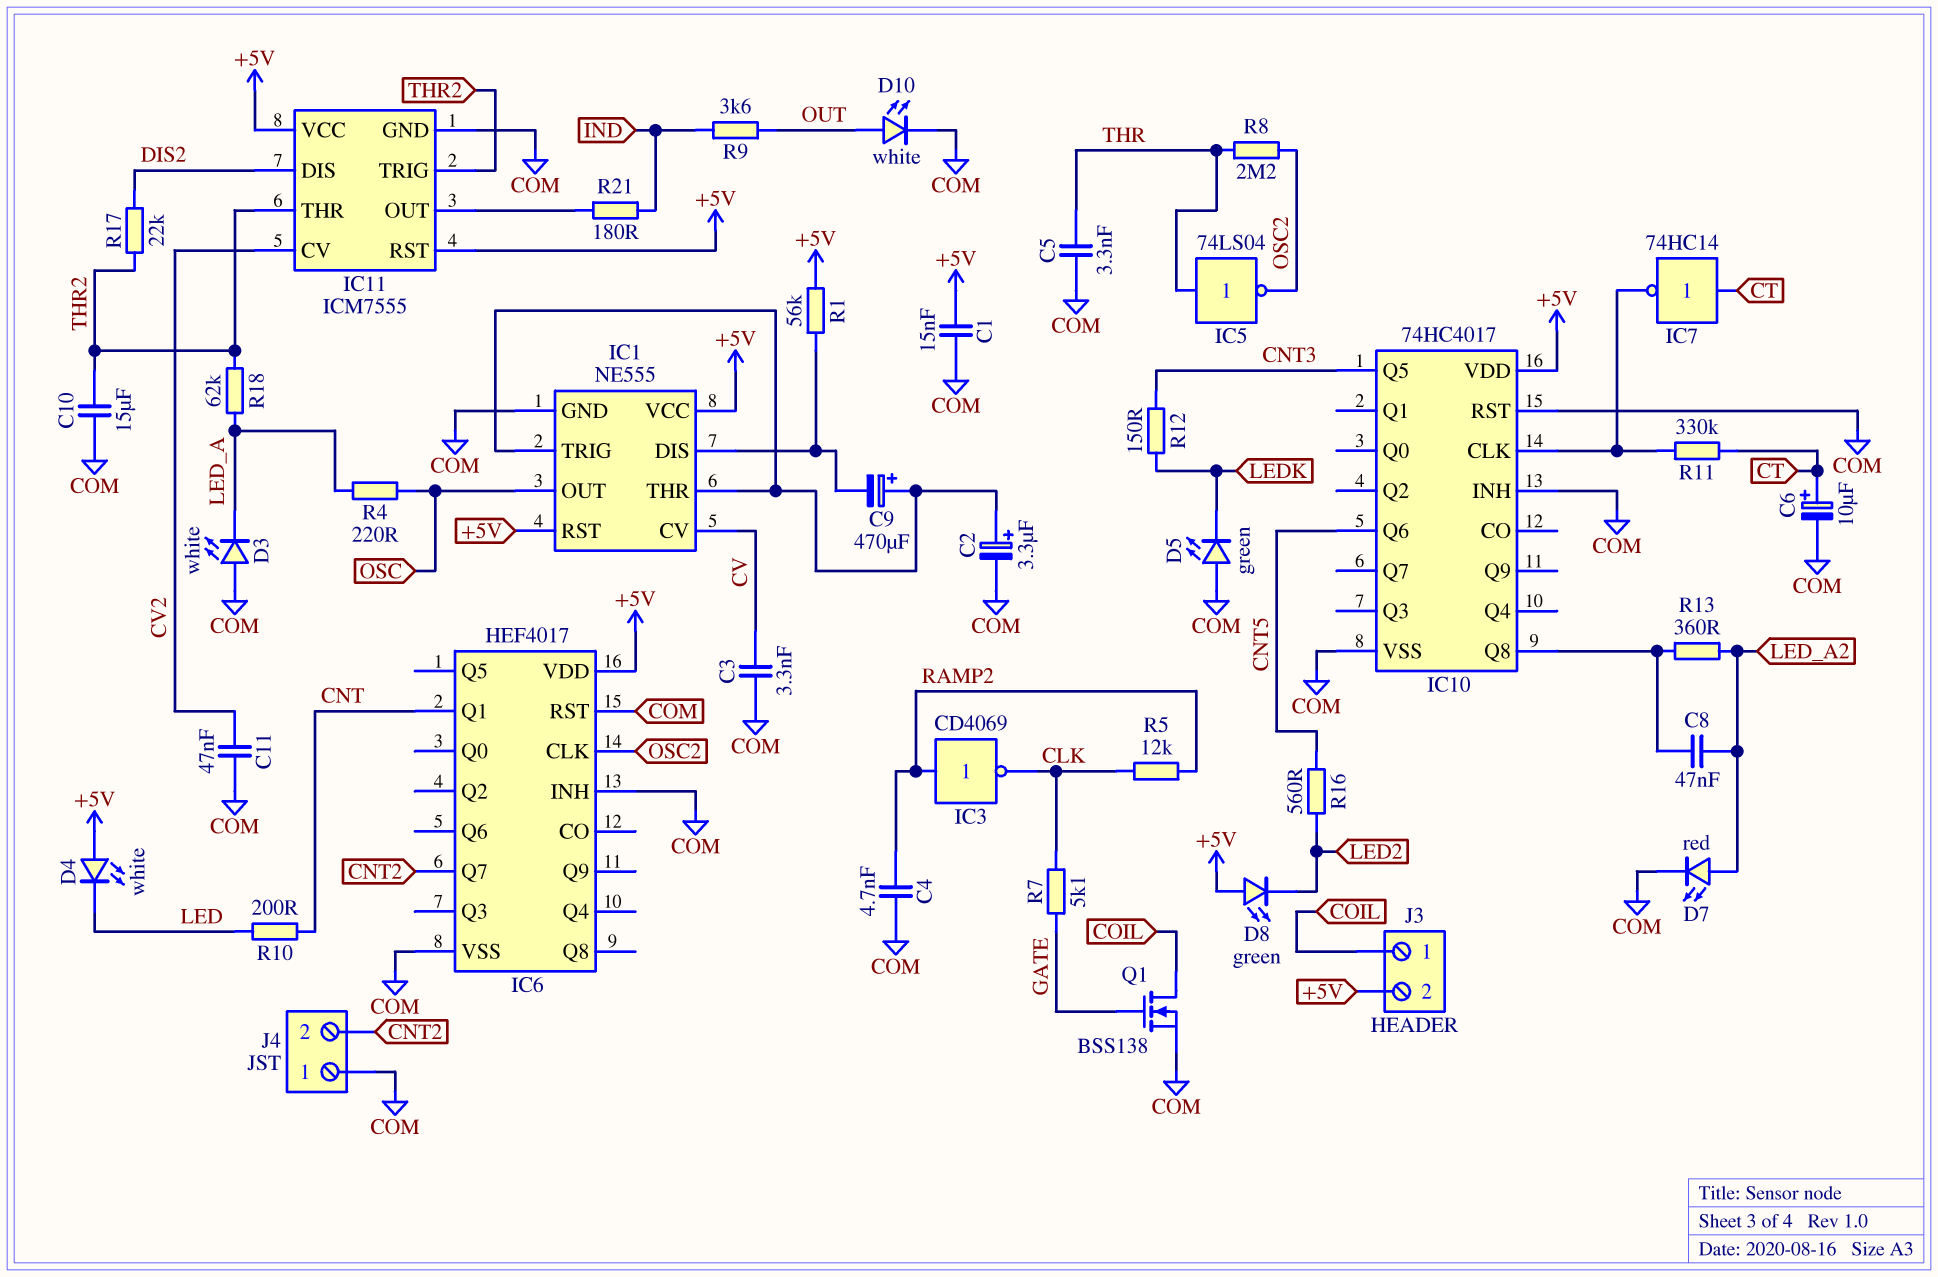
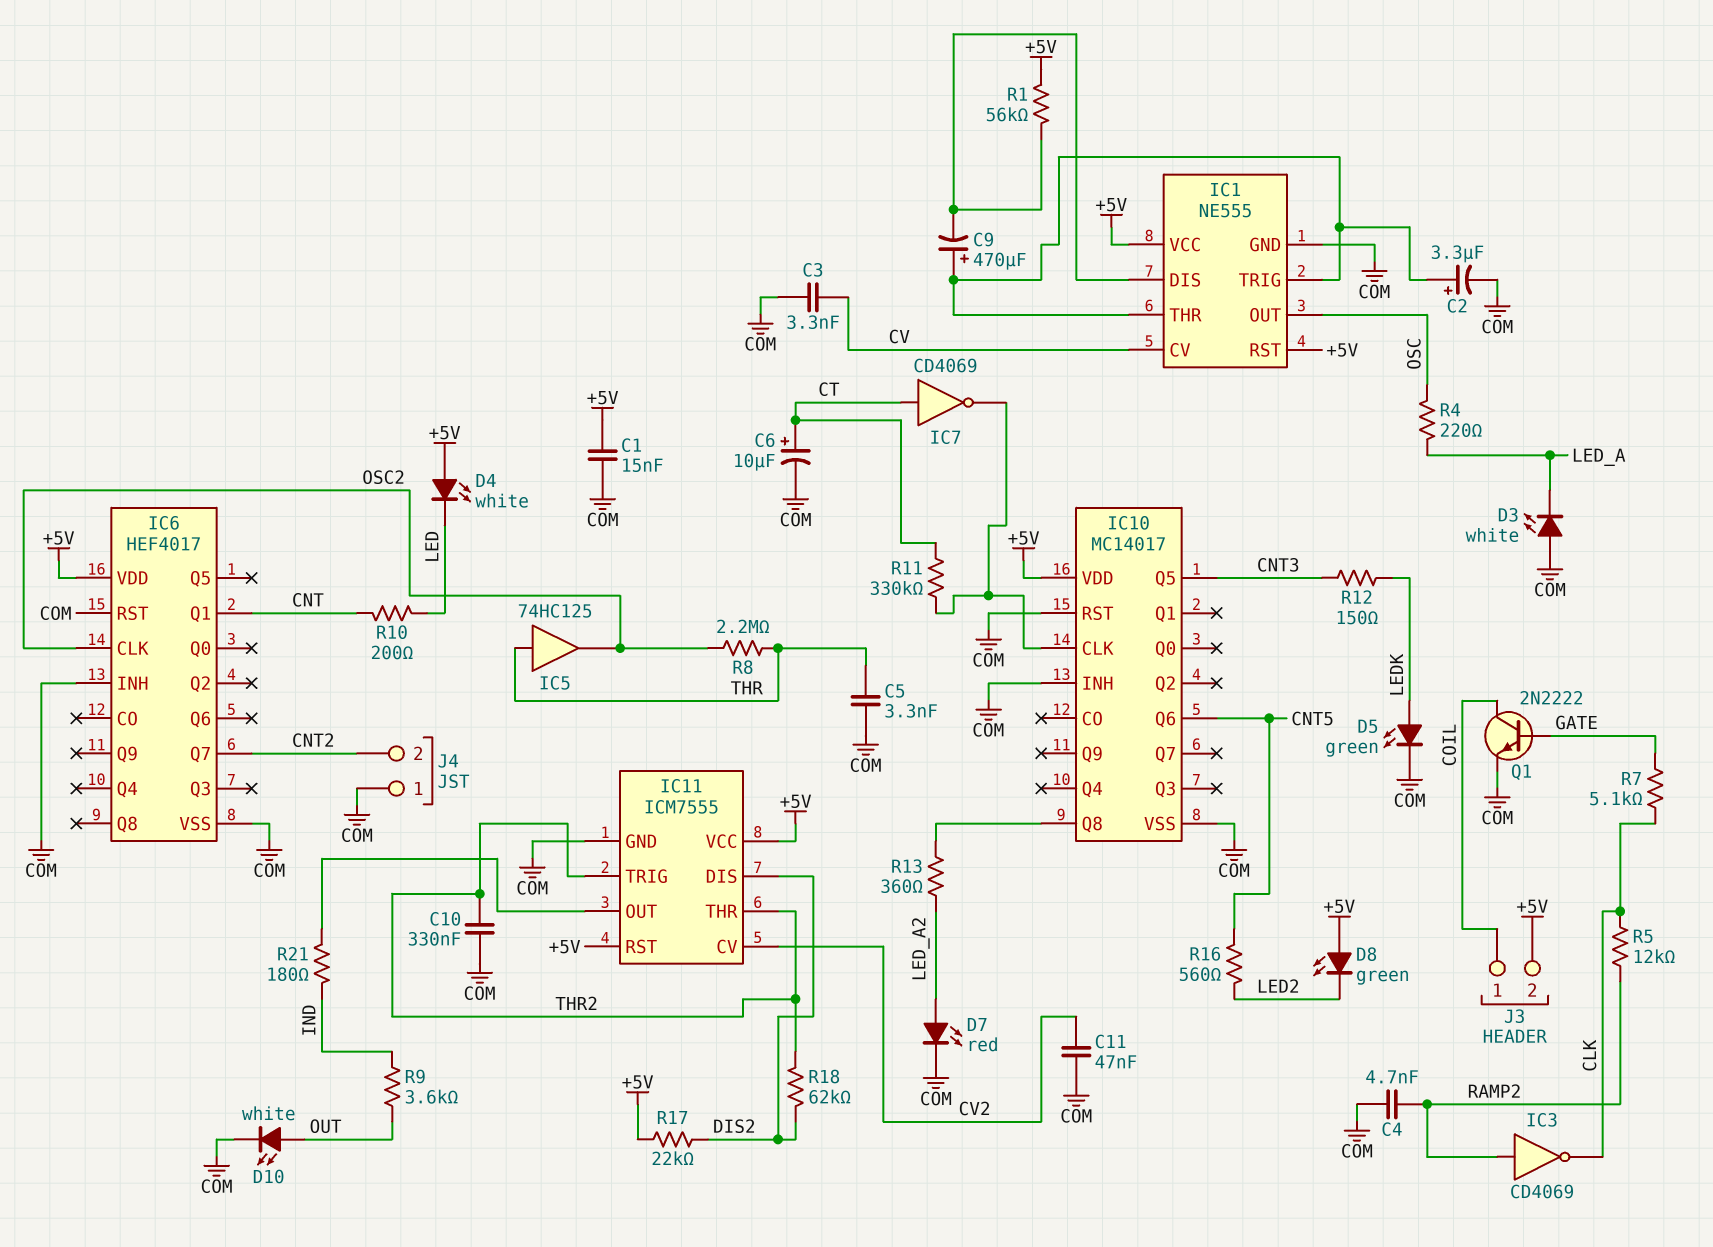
C8: 47nF (IC10/Q8, LED_A2) -> none
C10: 15uF (COM, THR2) -> 330nF (COM, THR2)
D5: LED green (A COM, K LEDK) -> LED green (A LEDK, K COM)
IC5: NOT 74LS04 (in THR, out OSC2) -> buffer 74HC125 (in THR, out OSC2)
IC7: NOT 74HC14 (in CT, out IC10/CLK) -> NOT CD4069 (in CT, out IC10/CLK)
IC10: 74HC4017 -> MC14017
Q1: NMOS BSS138 (G GATE, D COIL, S COM) -> NPN 2N2222 (B GATE, C COIL, E COM)
R17: 22k (DIS2, THR2) -> 22k (+5V, DIS2)
R18: 62k (LED_A, THR2) -> 62k (DIS2, THR2)

